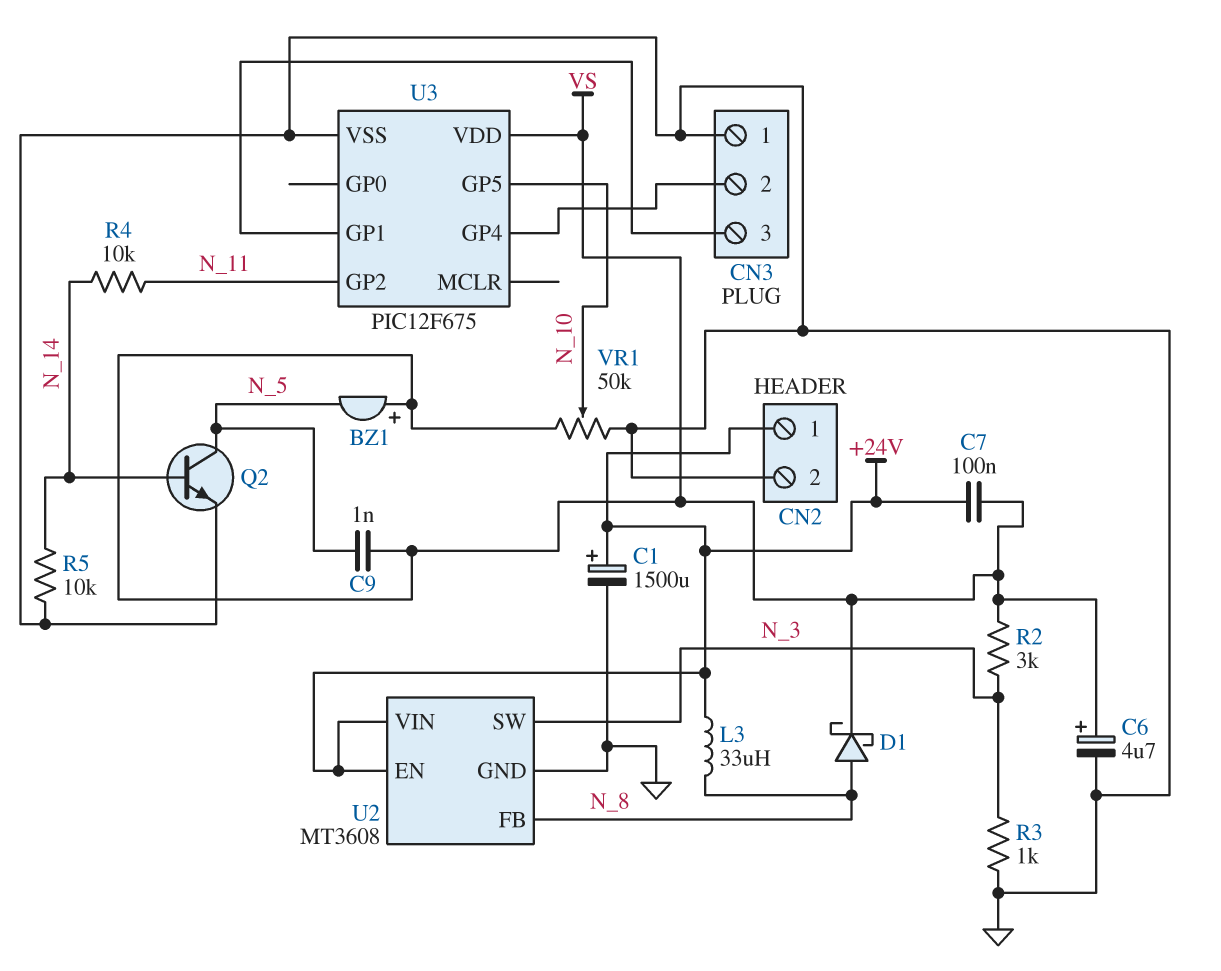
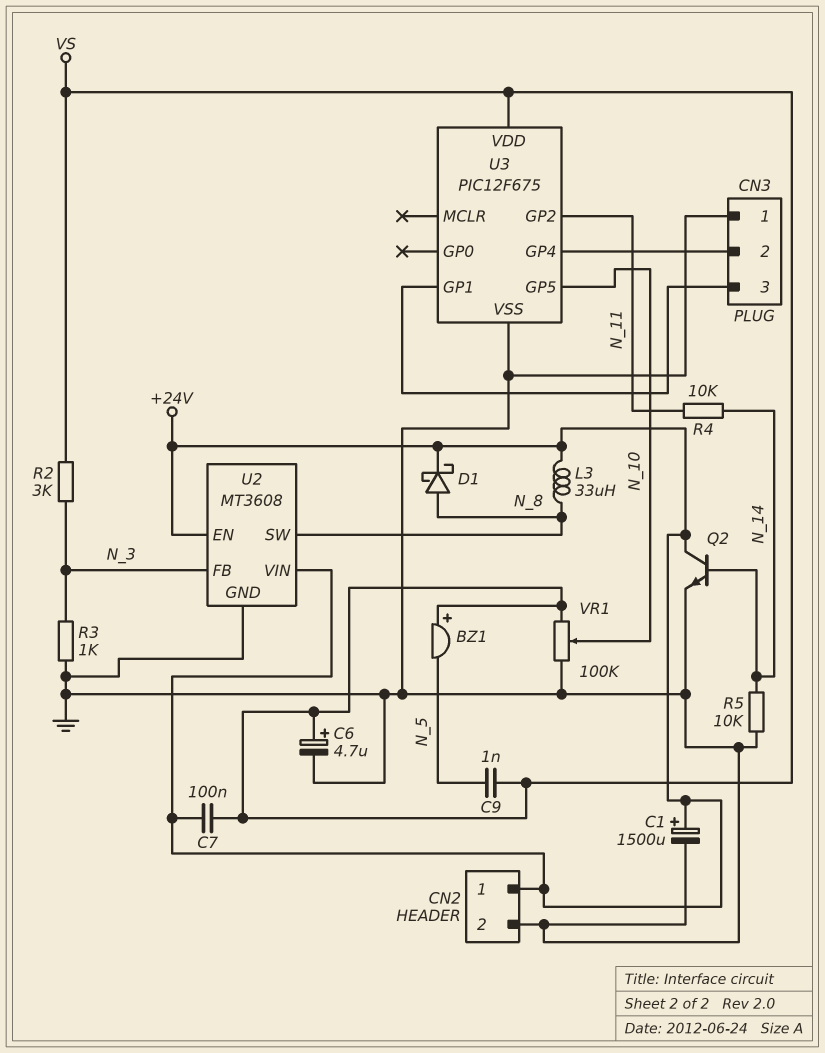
D1: schottky (A N_8, K VS) -> schottky (A N_8, K +24V)
Q2: NPN (B N_14, C N_5, E GND) -> NPN (B N_14, C +24V, E GND)
U2 pin FB: N_8 -> N_3
U2 pin SW: N_3 -> N_8
VR1: 50k (GND, VS, wiper N_10) -> 100k (GND, VS, wiper N_10)

